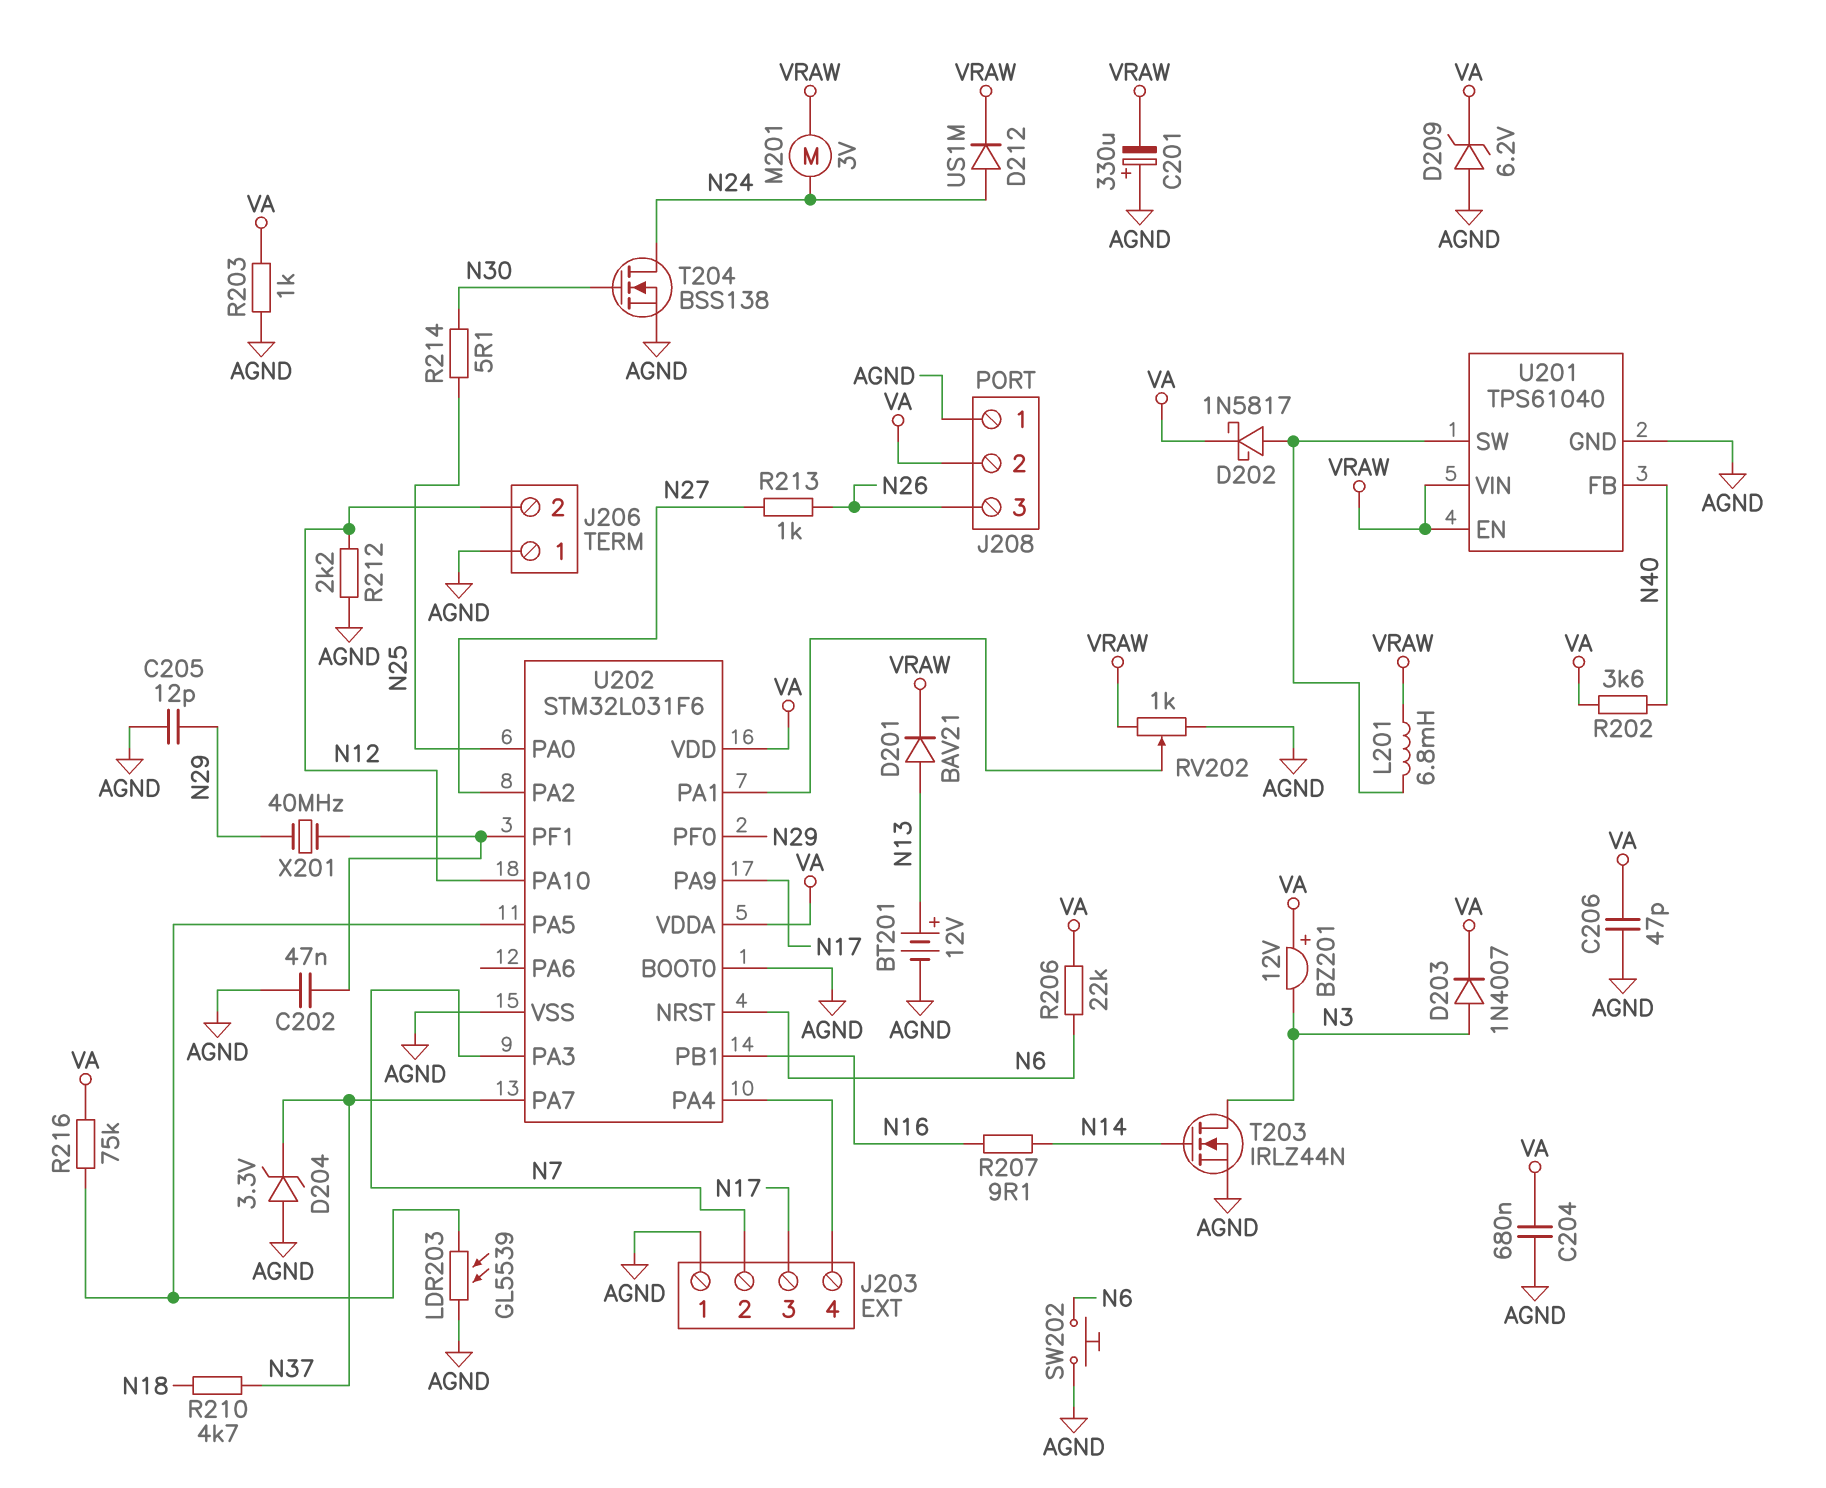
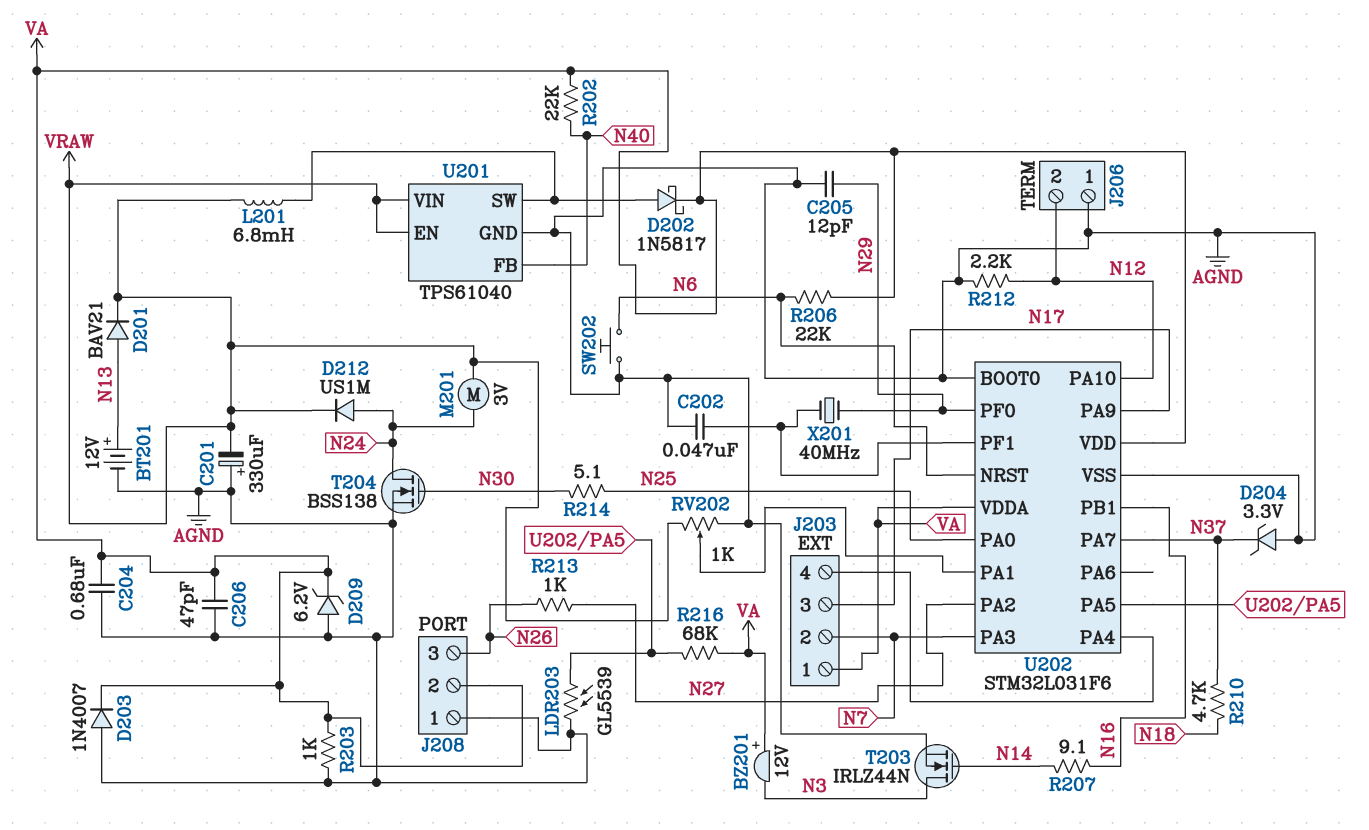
D203: diode 1N4007 (A N3, K VA) -> diode 1N4007 (A AGND, K VA)
J203 pin 1: AGND -> VA
R202: 3.6k (N40, VA) -> 22k (N40, VA)
R216: 75k (U202/PA5, VA) -> 68k (U202/PA5, VA)

